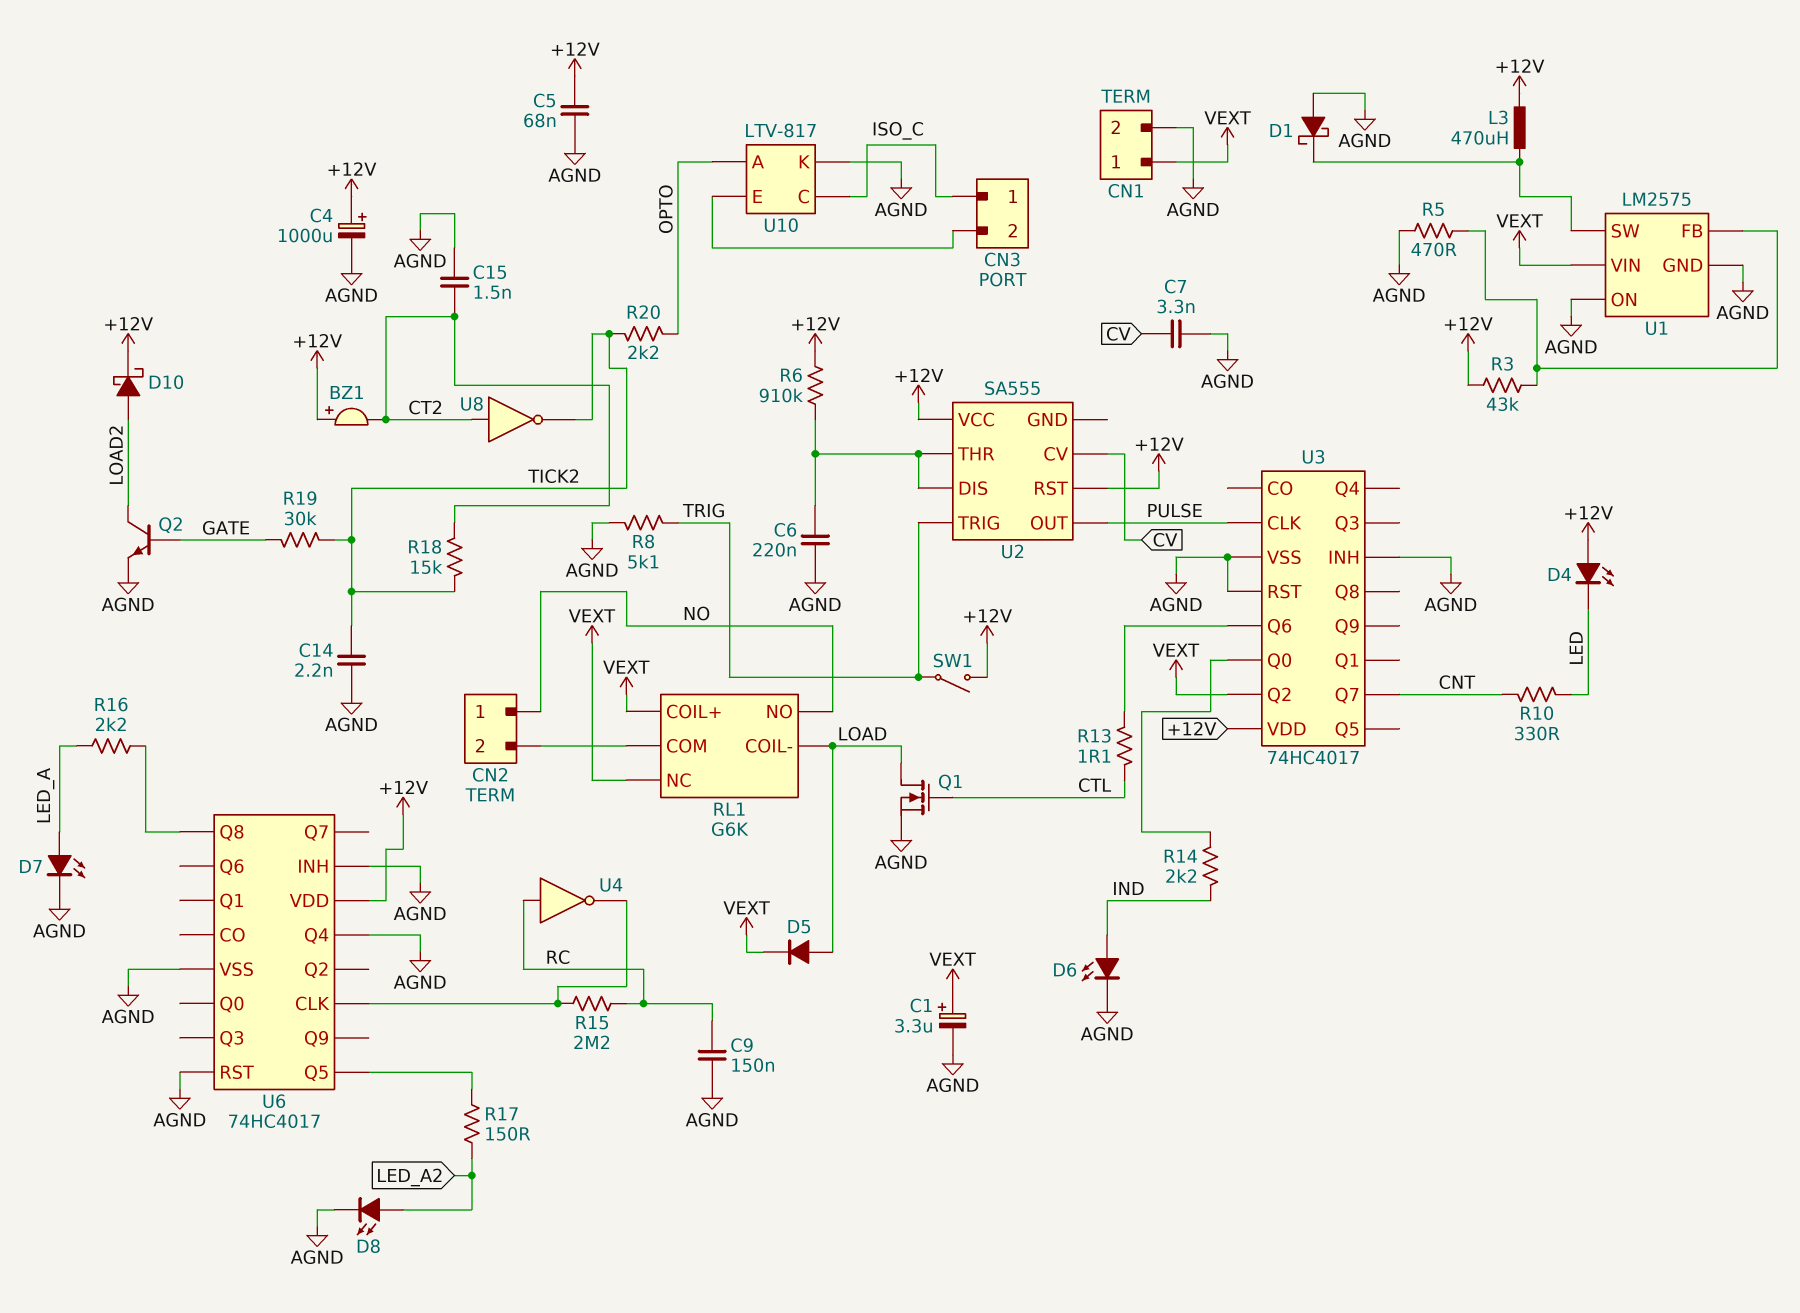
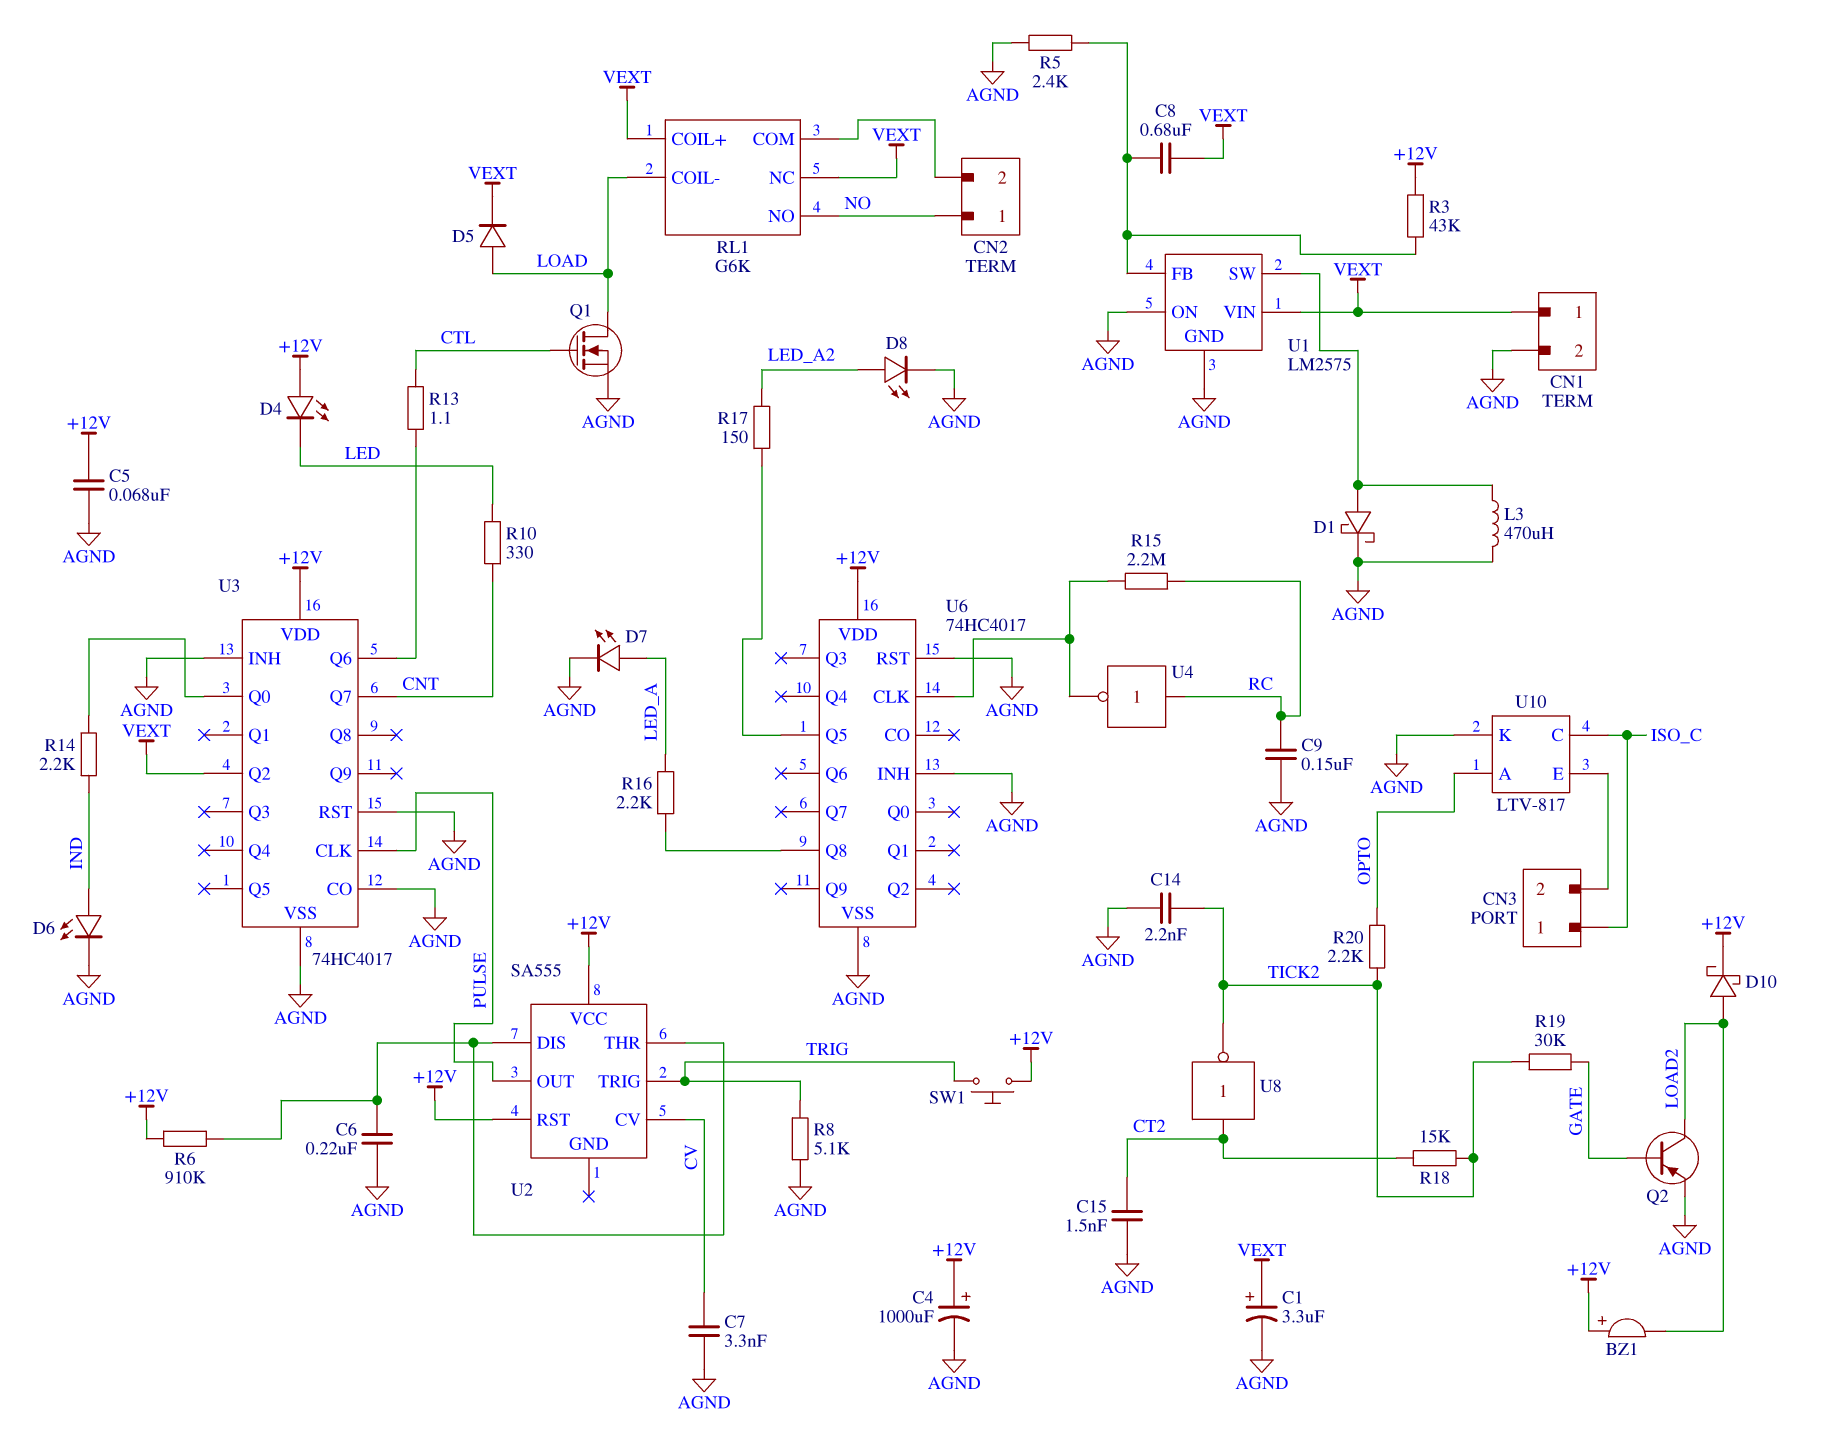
BZ1: buzzer (plus +12V, minus CT2) -> buzzer (plus +12V, minus LOAD2)
C8: none -> 680nF (U1/FB, VEXT)
D1: schottky (A AGND, K U1/SW) -> schottky (A U1/SW, K AGND)
L3: 470uH (+12V, U1/SW) -> 470uH (AGND, U1/SW)
Q2: NPN (B GATE, C LOAD2, E AGND) -> PNP (B GATE, C LOAD2, E AGND)
R5: 470 (AGND, U1/FB) -> 2.4k (AGND, U1/FB)
SW1: switch (+12V, TRIG) -> button (+12V, TRIG)
U3 pin CO: none -> AGND
U6 pin Q4: AGND -> none

